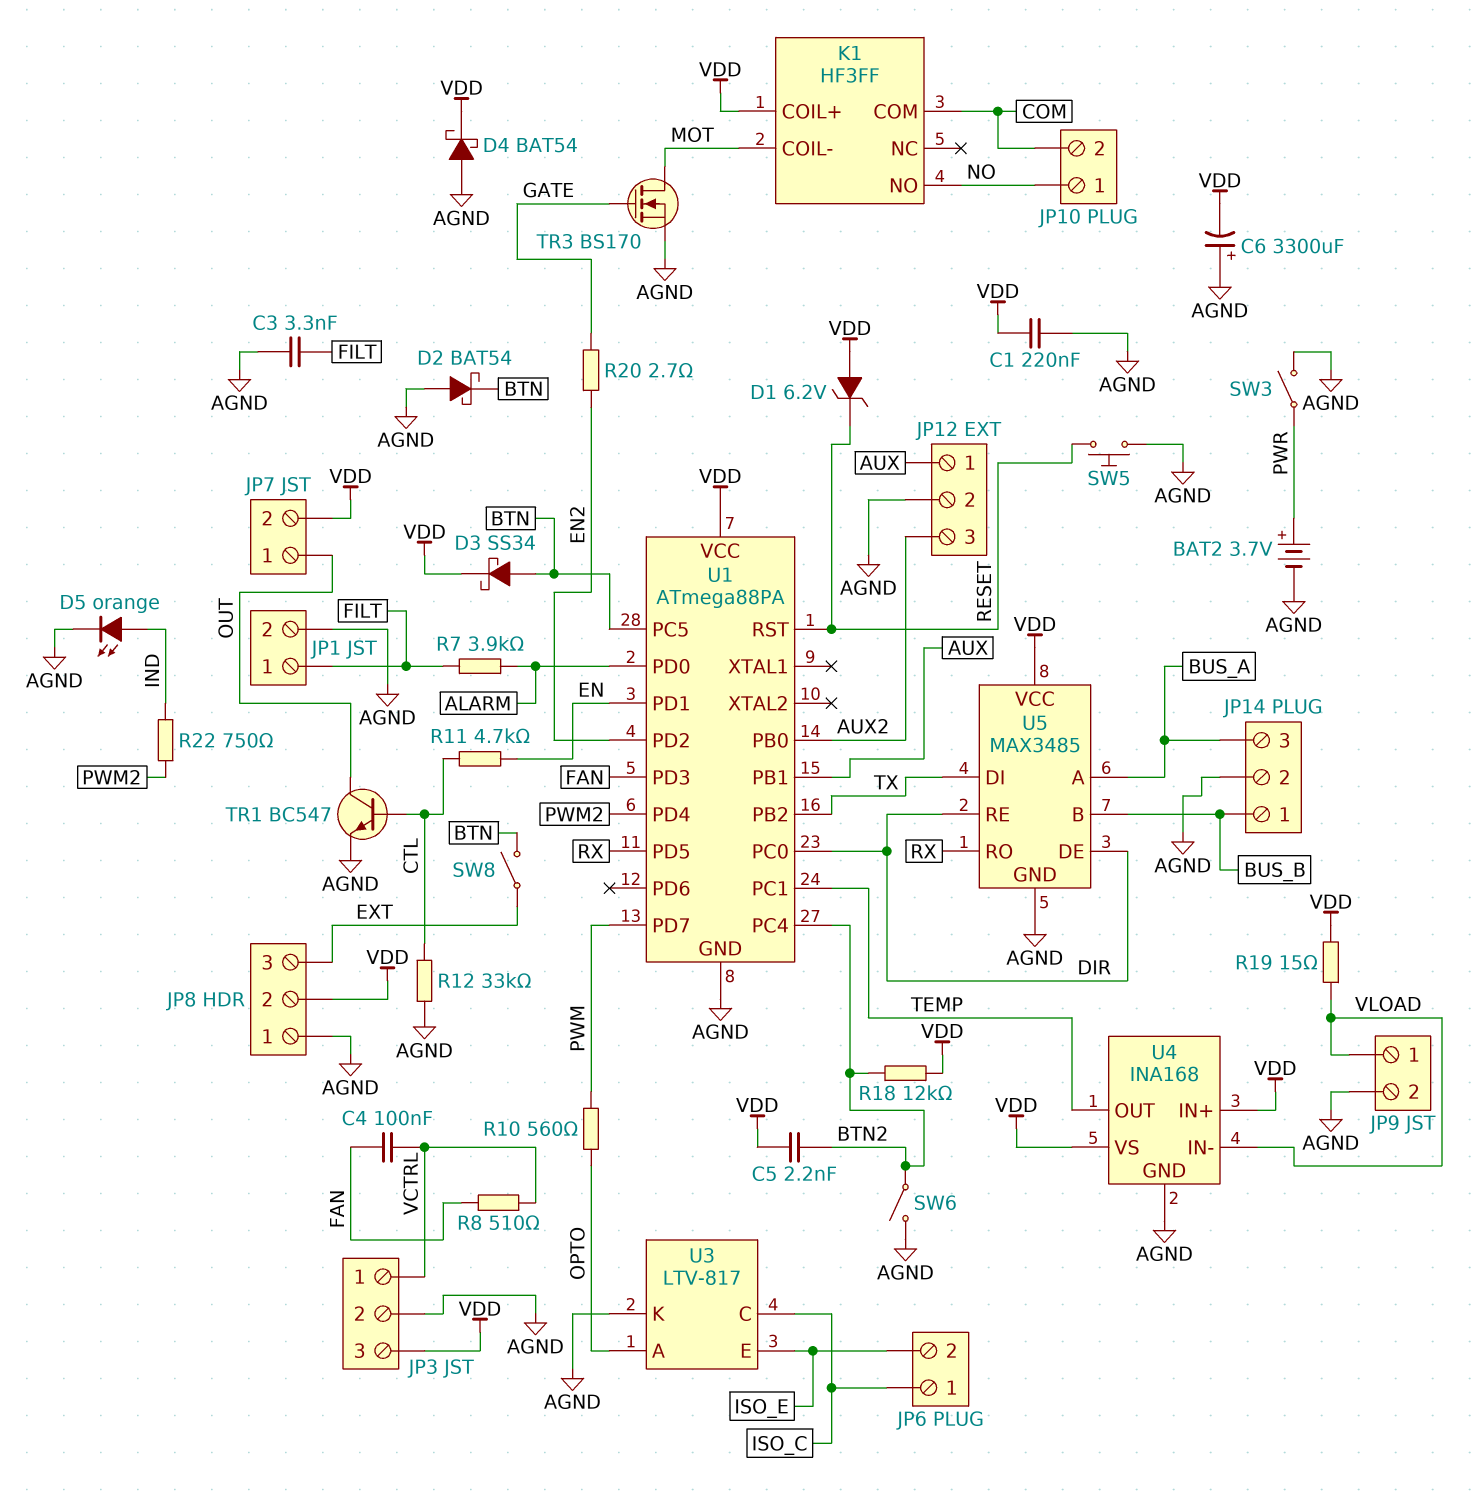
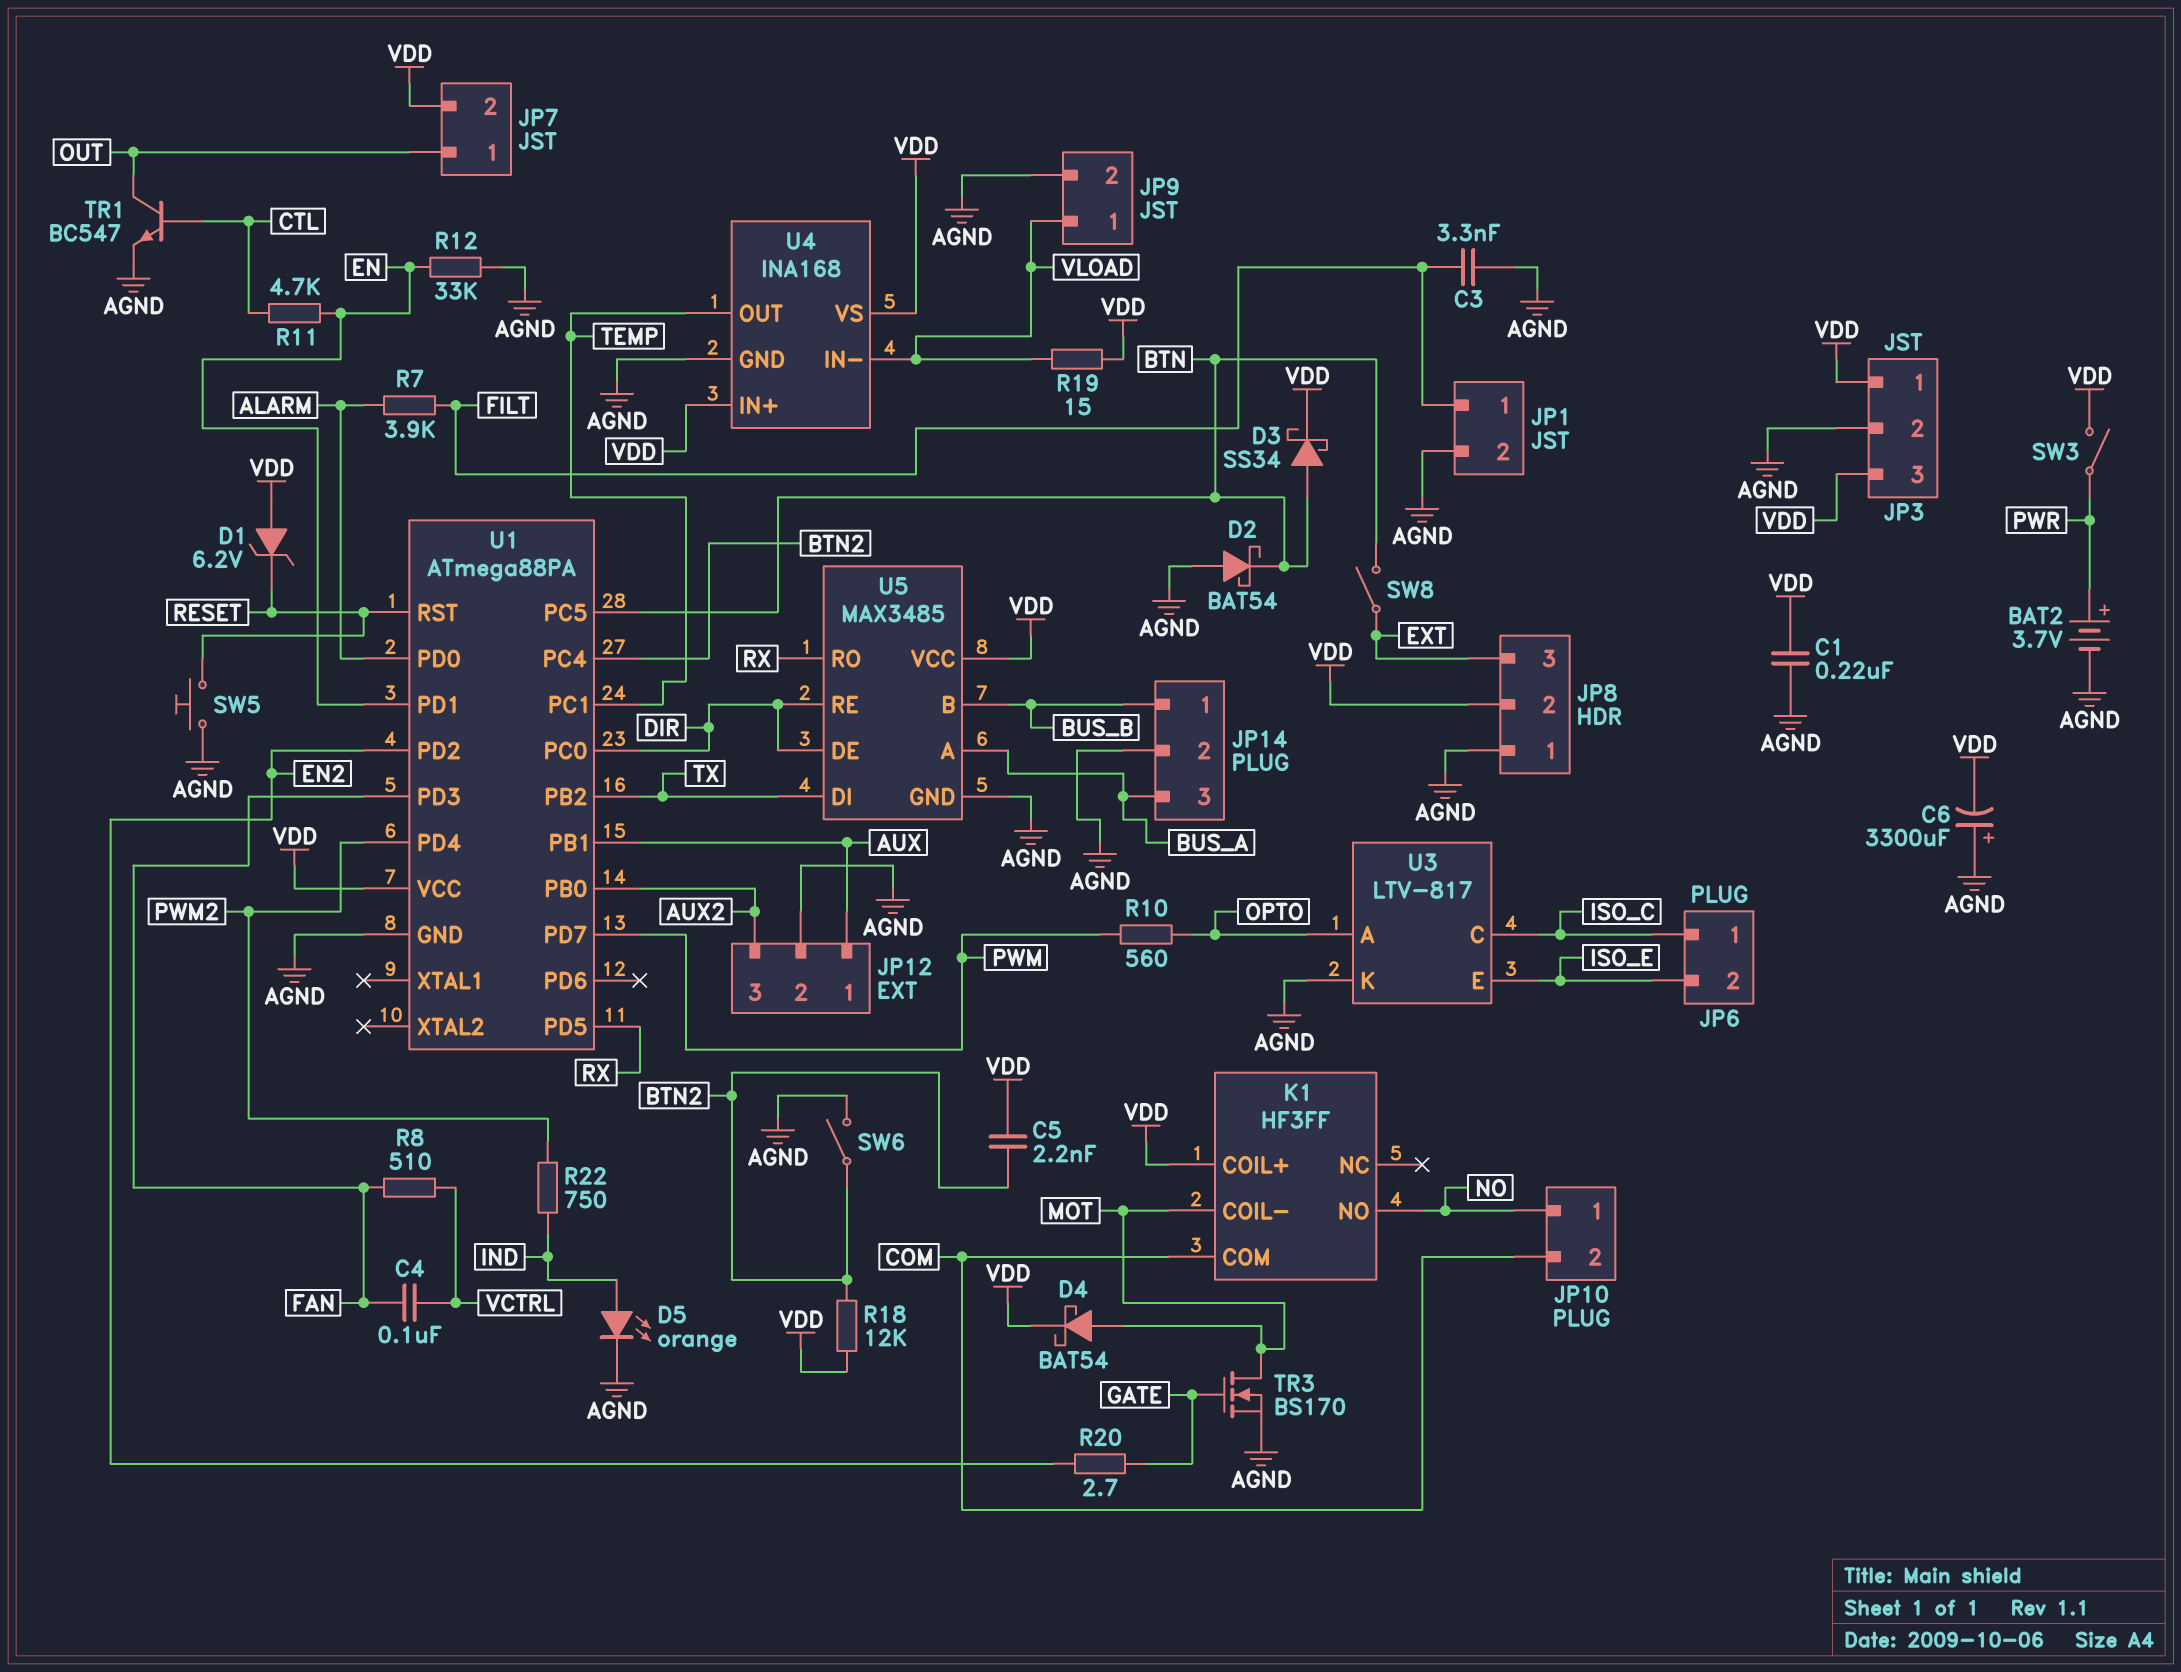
D4: schottky BAT54 (A AGND, K VDD) -> schottky BAT54 (A MOT, K VDD)
JP3 pin 1: VCTRL -> VDD
R12: 33k (AGND, CTL) -> 33k (AGND, EN)
SW3: switch (AGND, PWR) -> switch (PWR, VDD)

